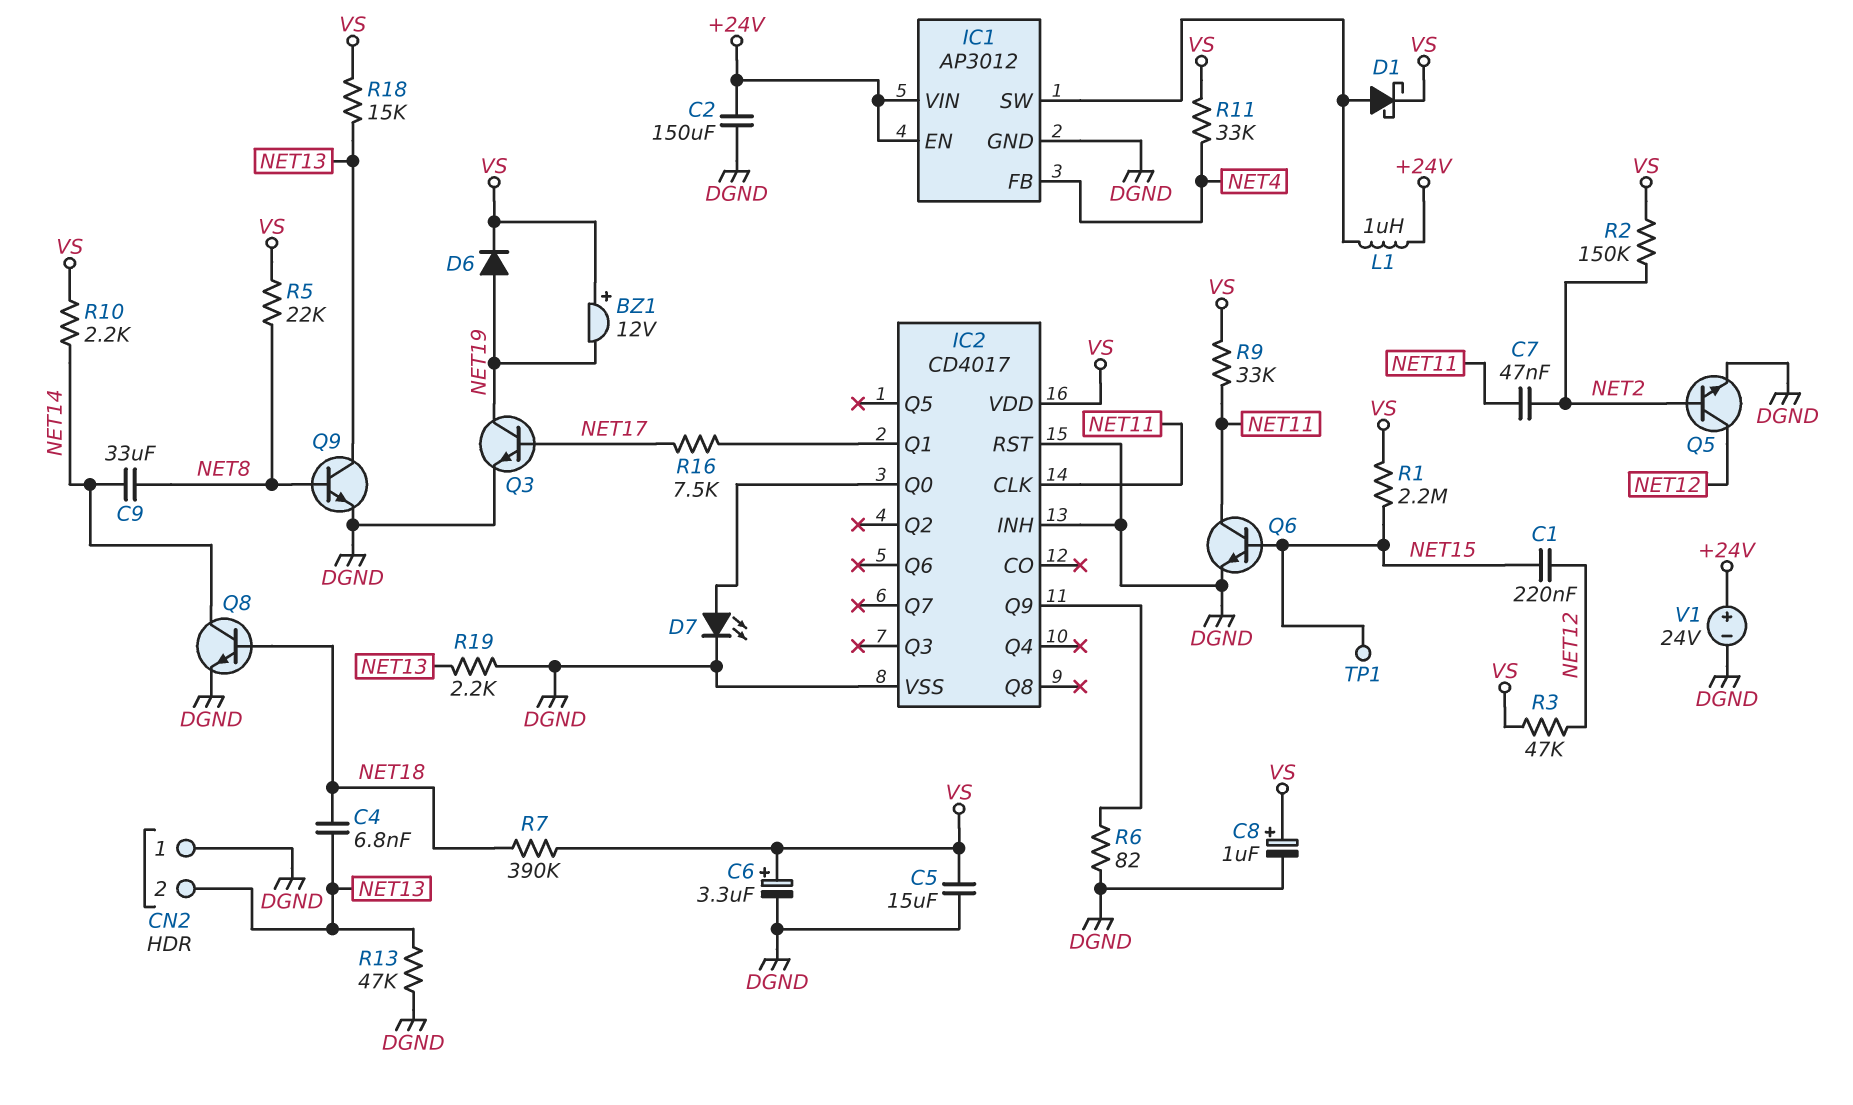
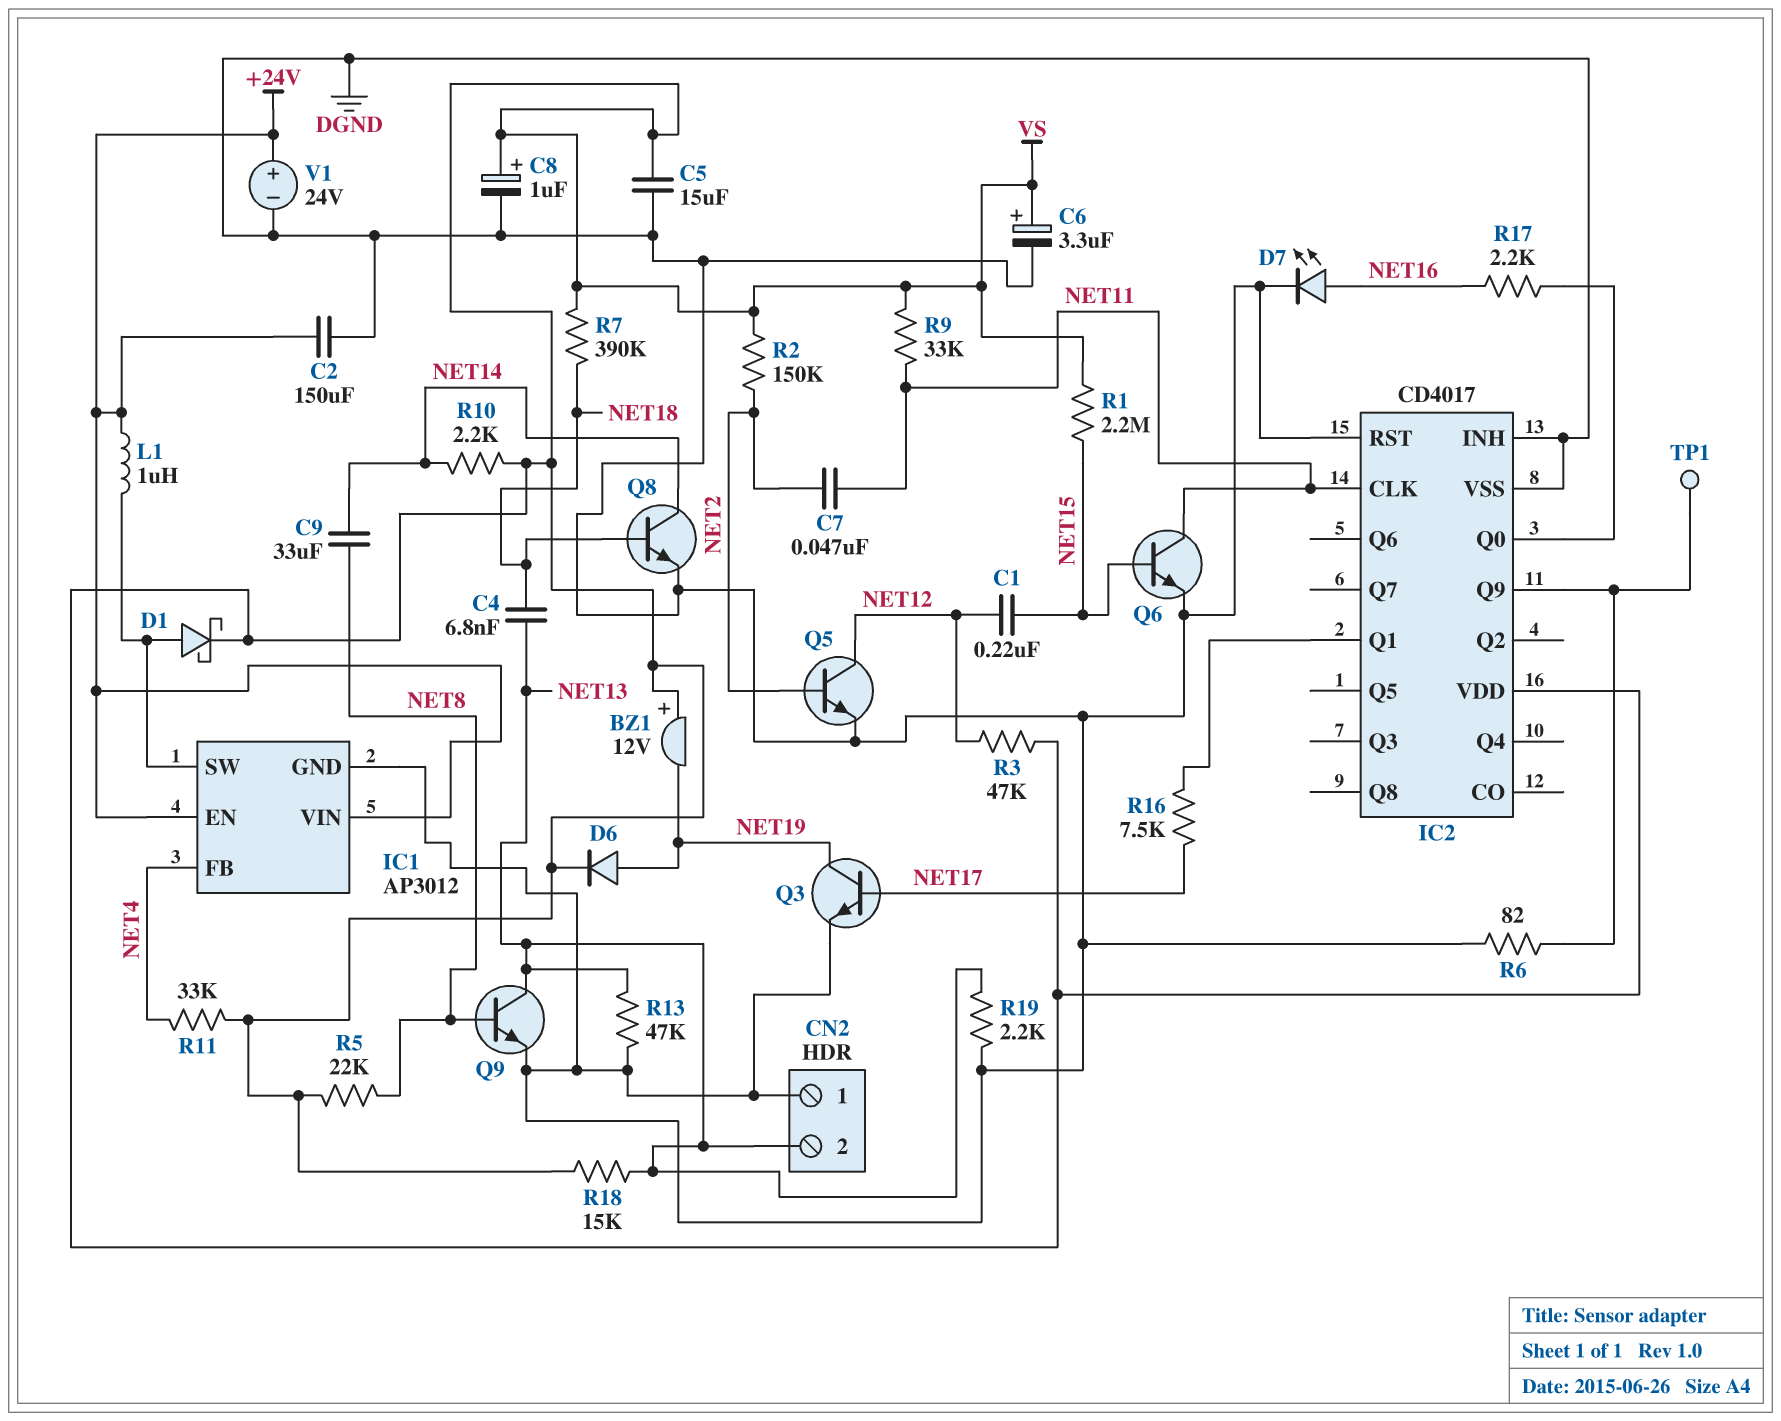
D7: LED (A IC2/Q0, K DGND) -> LED (A NET16, K DGND)
R17: none -> 2.2k (IC2/Q0, NET16)
TP1: test point (NET15) -> test point (IC2/Q9)

